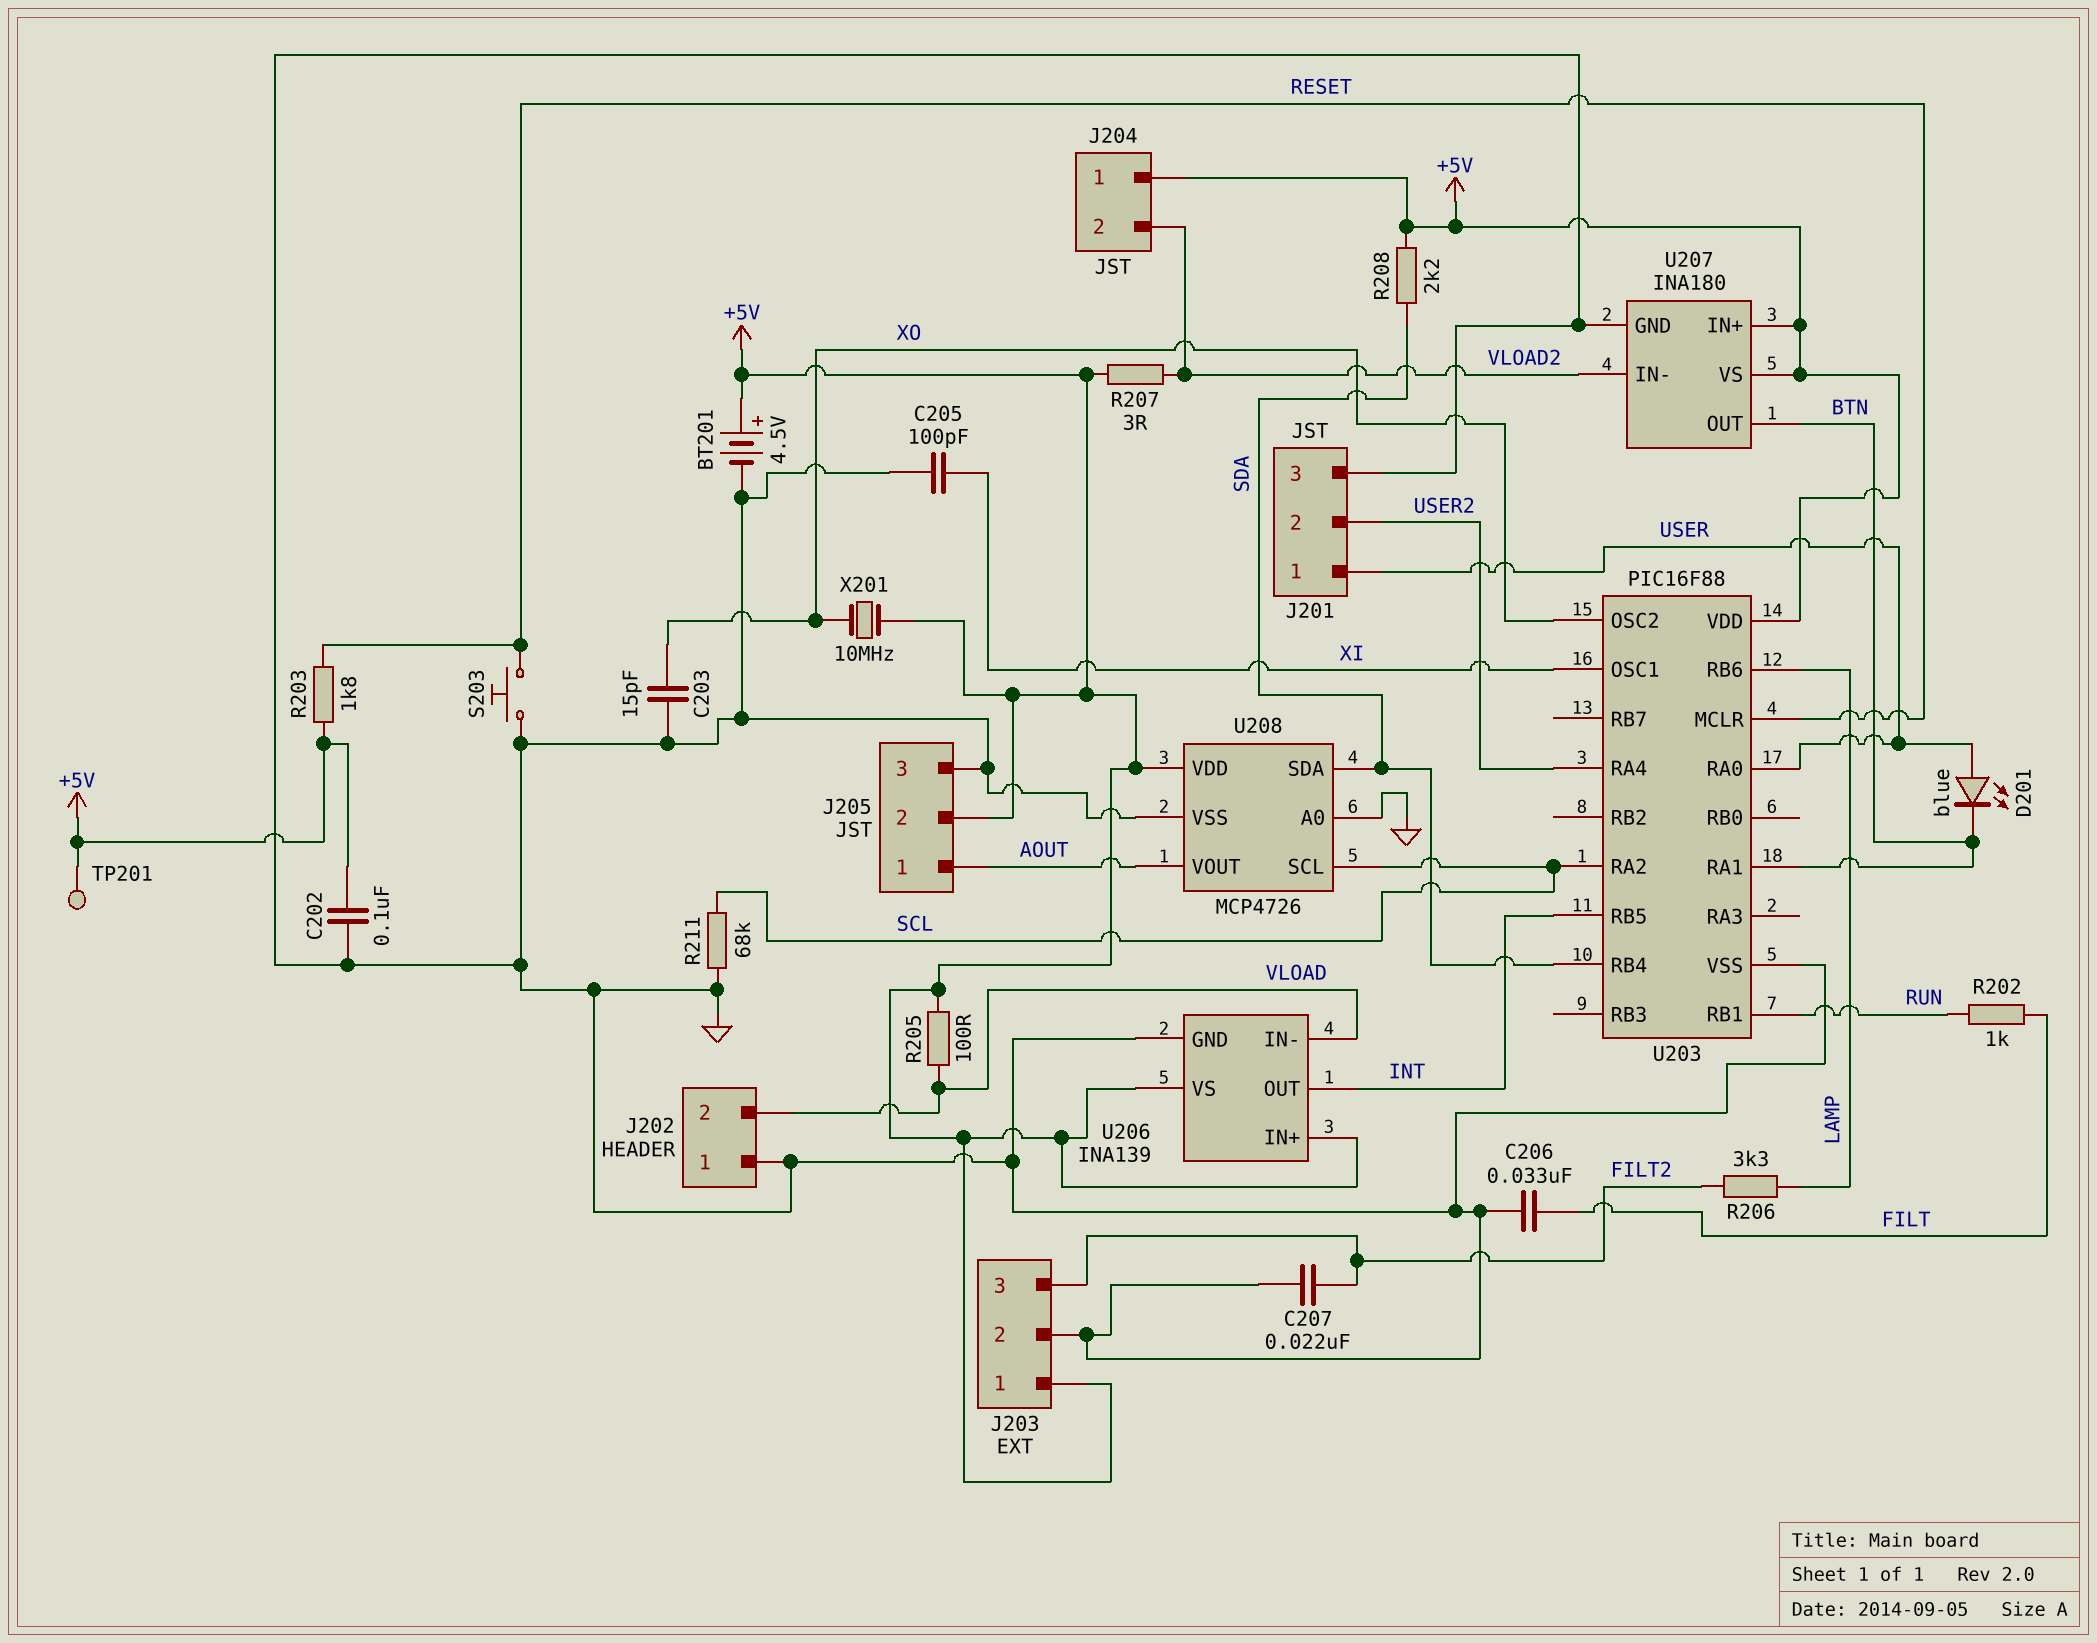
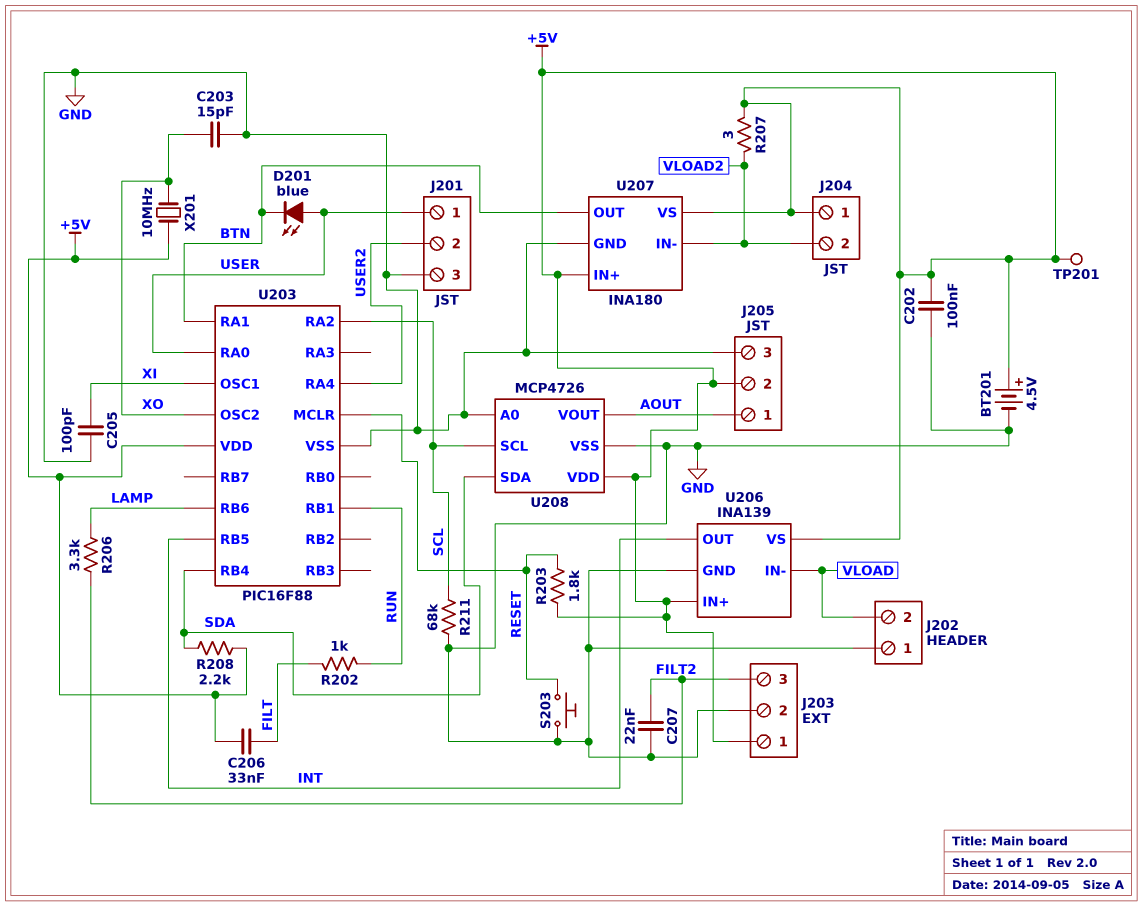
C206: 33nF (FILT, GND) -> 33nF (+5V, FILT)
R205: 100 (+5V, VLOAD) -> none

